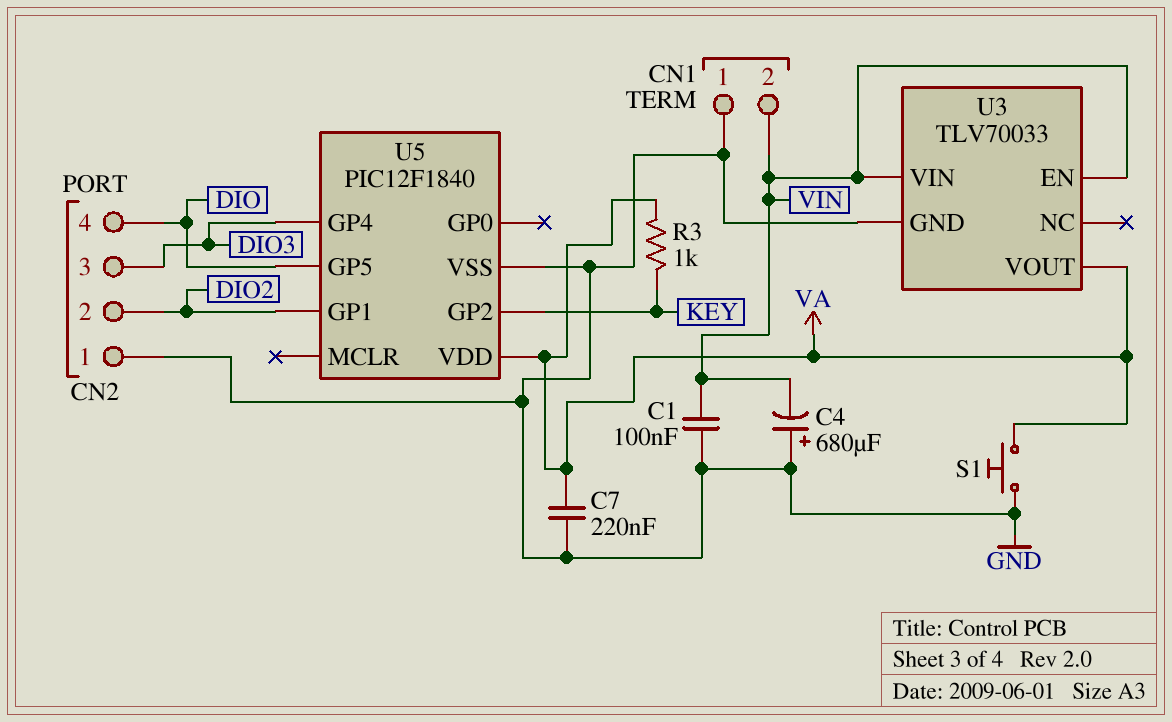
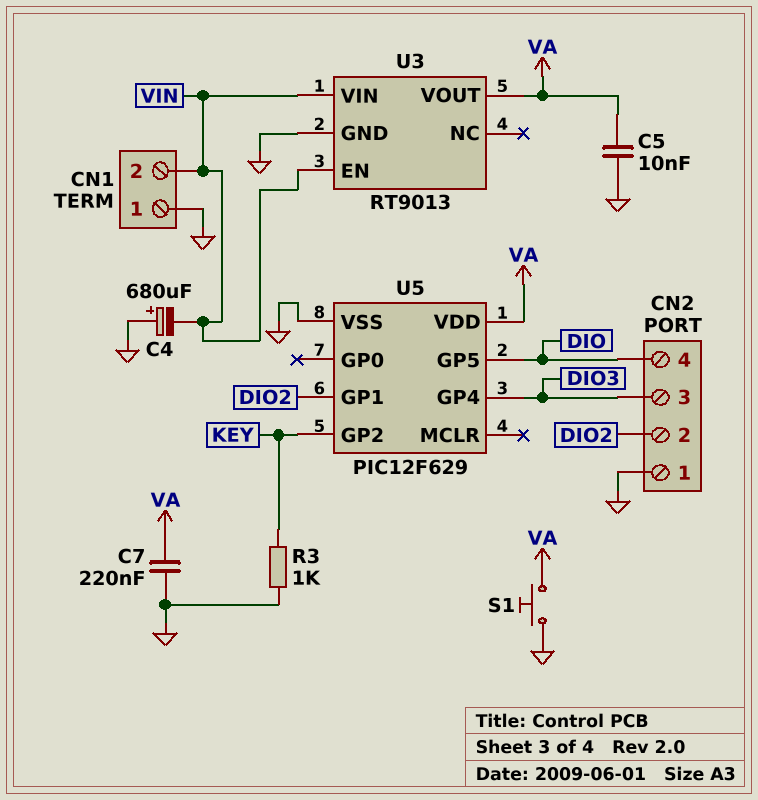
C1: 100nF (GND, VIN) -> none
C5: none -> 10nF (GND, VA)
R3: 1k (KEY, VA) -> 1k (GND, KEY)
U3: TLV70033 -> RT9013
U5: PIC12F1840 -> PIC12F629

